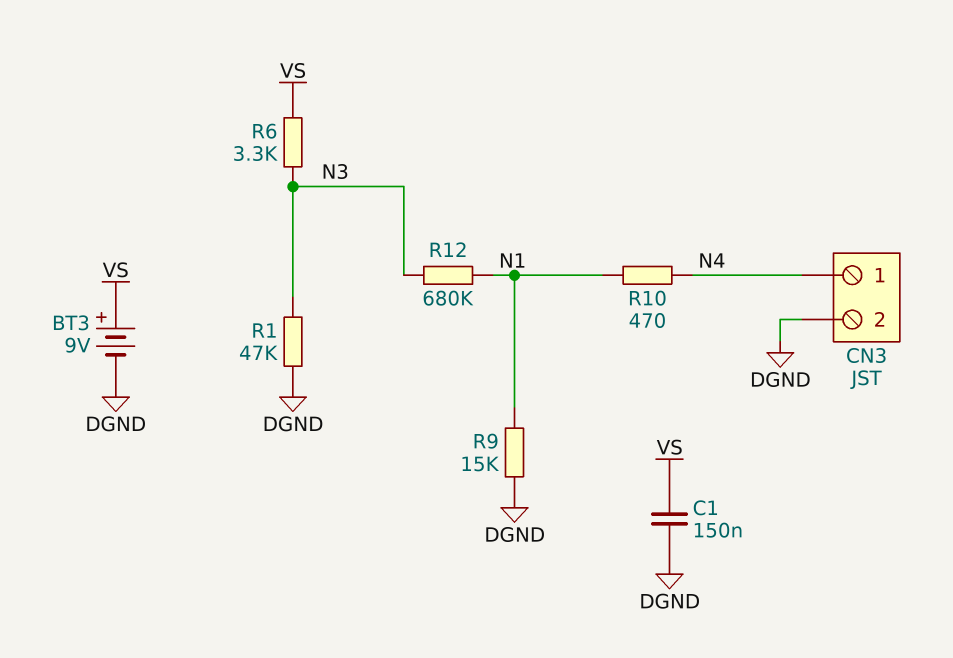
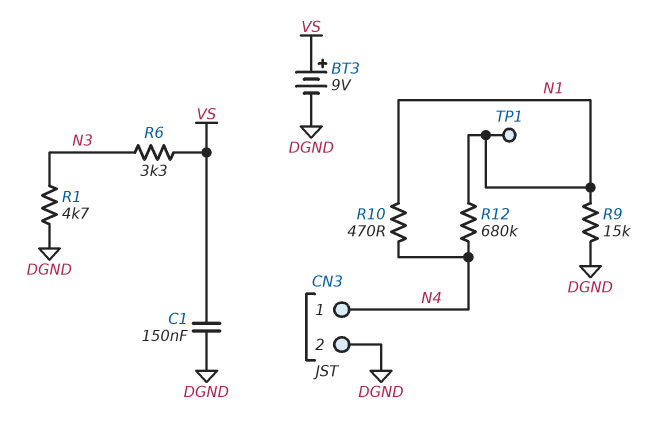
R1: 47k (DGND, N3) -> 4.7k (DGND, N3)
R12: 680k (N1, N3) -> 680k (N1, N4)
TP1: none -> test point (N1)

